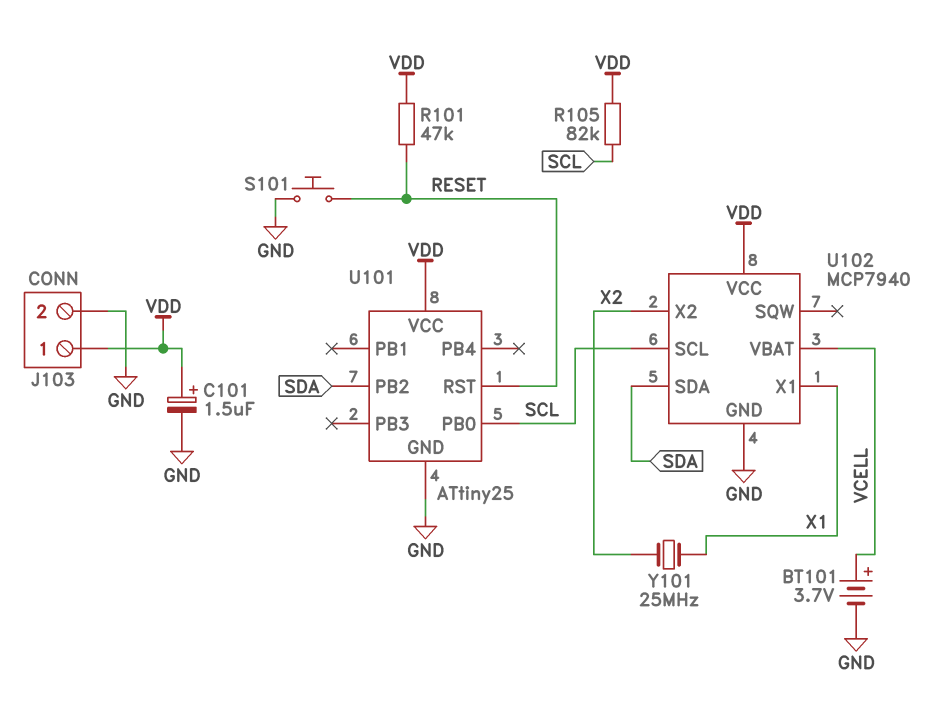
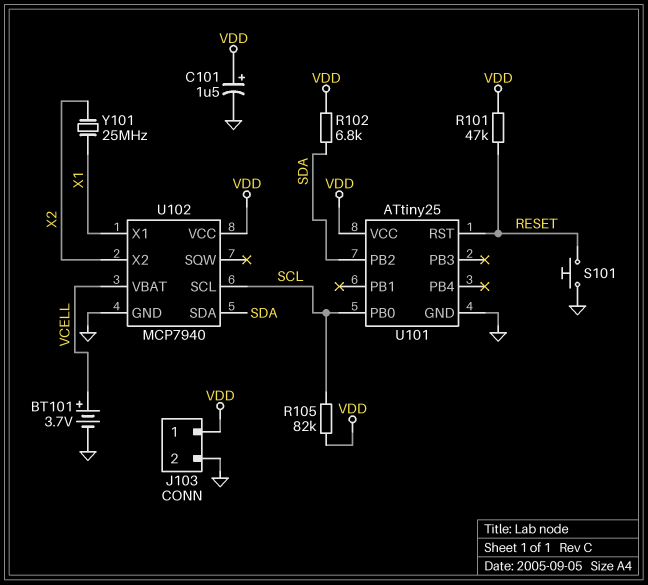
R102: none -> 6.8k (SDA, VDD)

